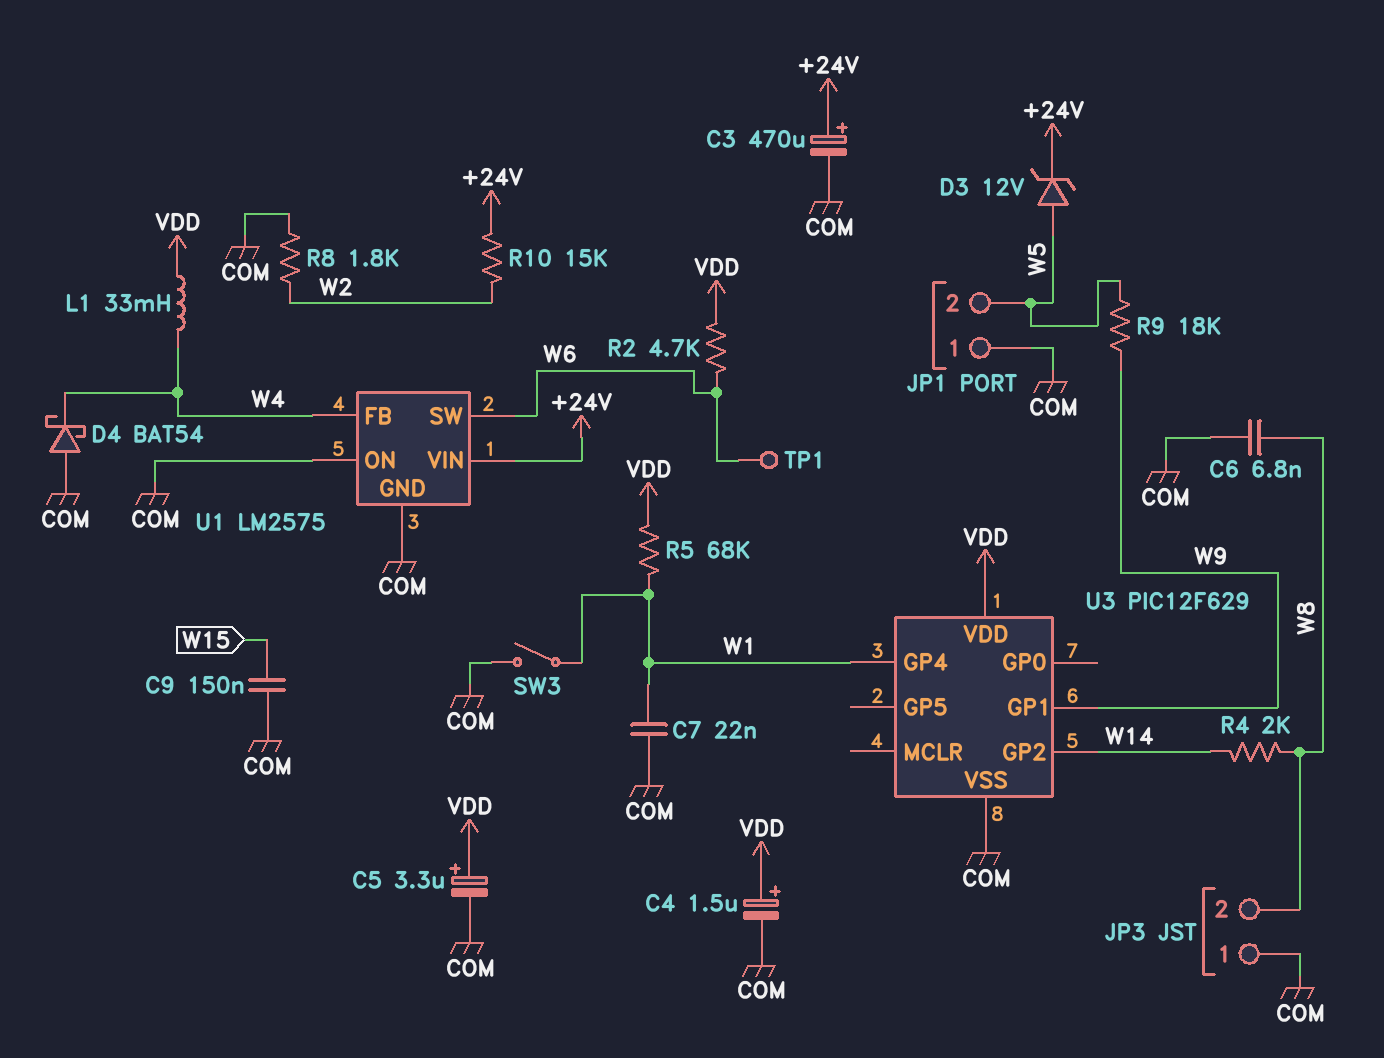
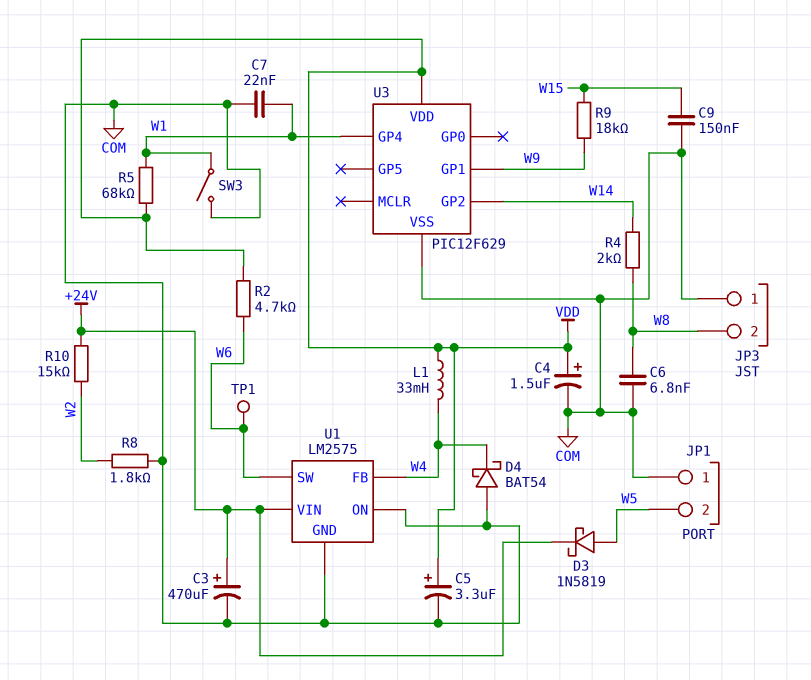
D3: zener 12V (A W5, K +24V) -> schottky 1N5819 (A W5, K +24V)
R9: 18k (W5, W9) -> 18k (W9, W15)

